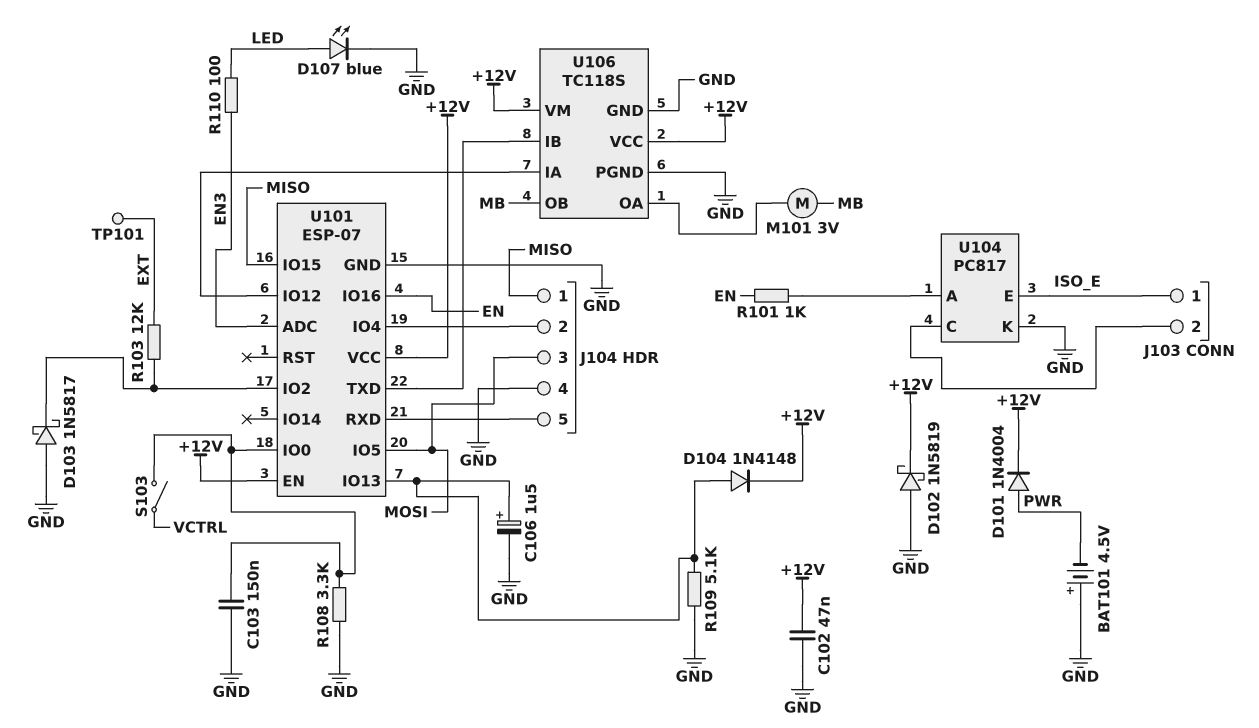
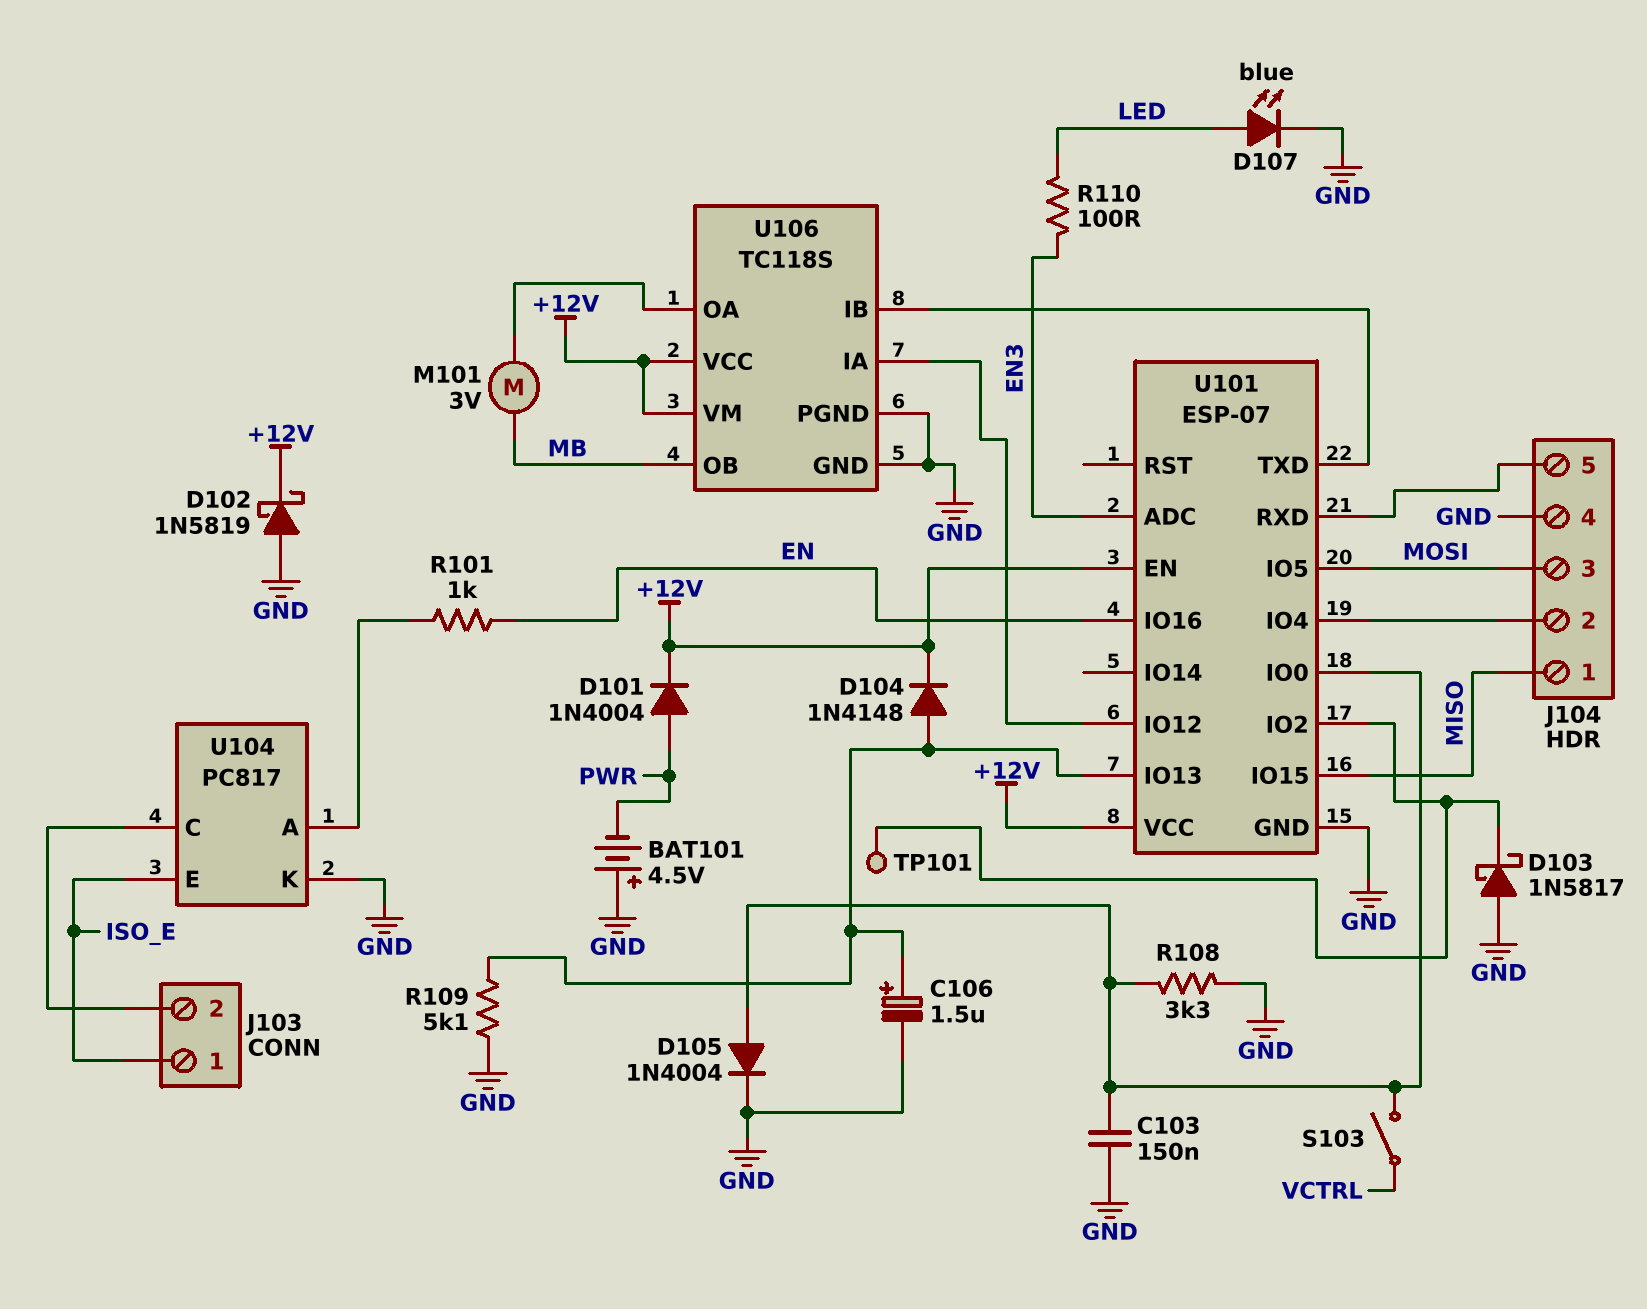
C102: 47nF (+12V, GND) -> none
D105: none -> diode 1N4004 (A U101/IO0, K GND)
R103: 12k (EXT, U101/IO2) -> none
TP101: test point (EXT) -> test point (U101/IO2)

